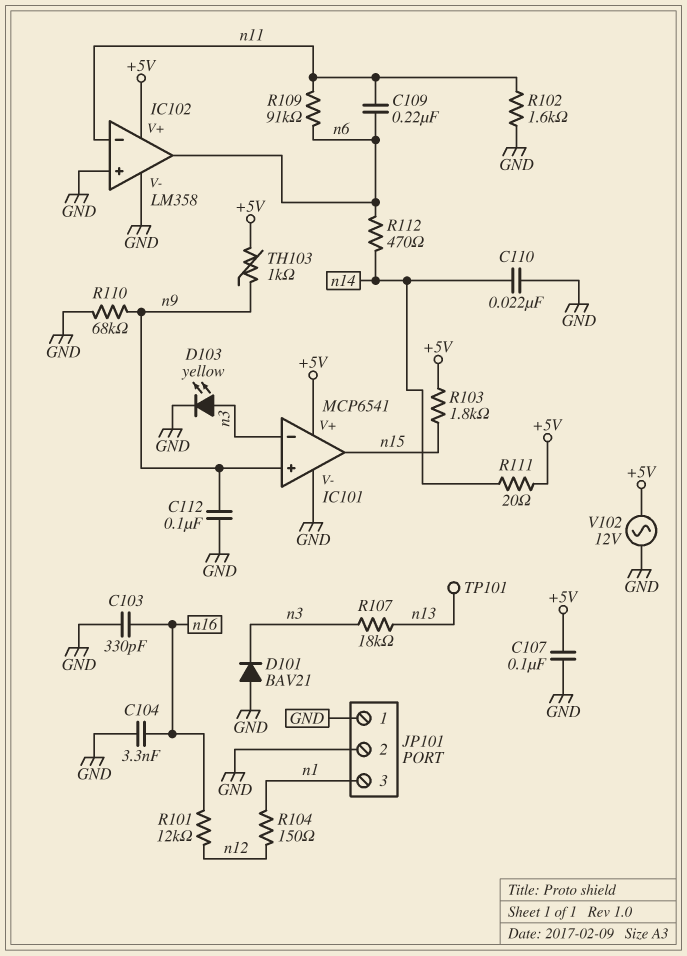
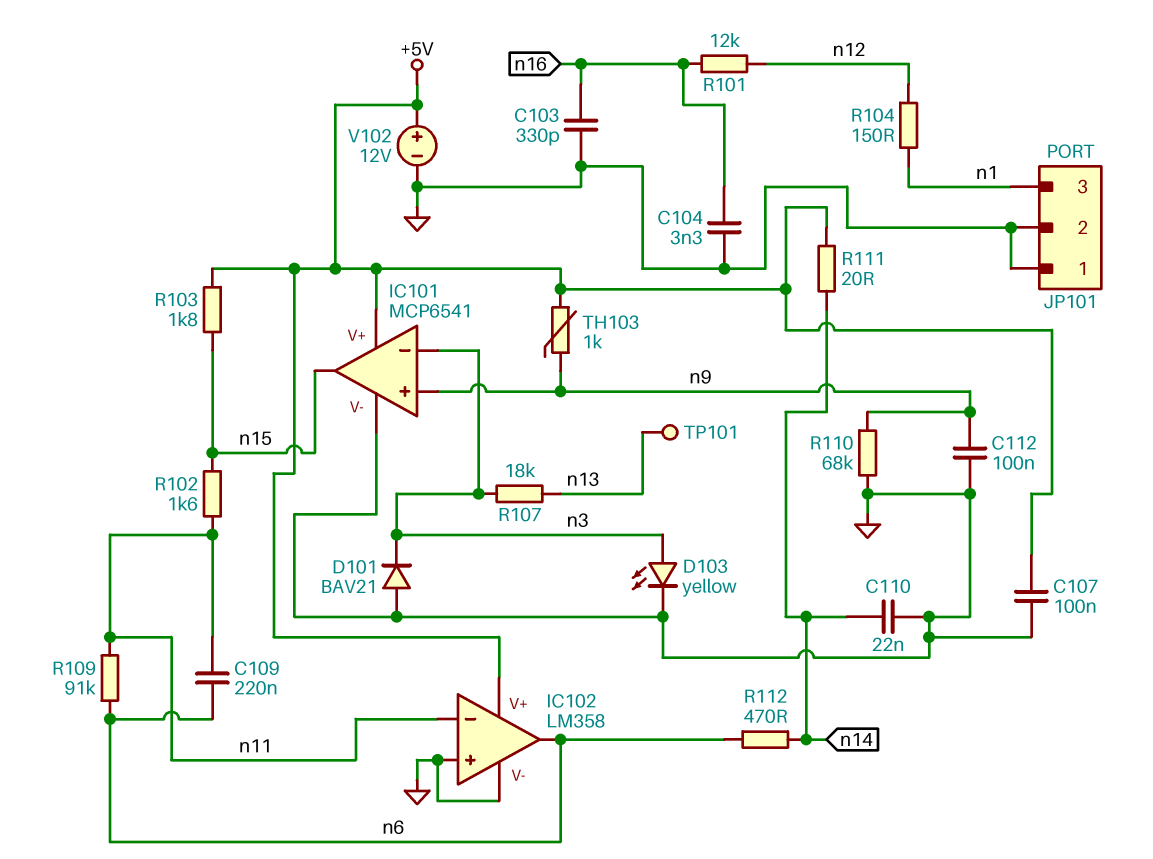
R102: 1.6k (GND, n11) -> 1.6k (n11, n15)
V102: AC 12V (+5V, GND) -> 12V (plus +5V, minus GND)

